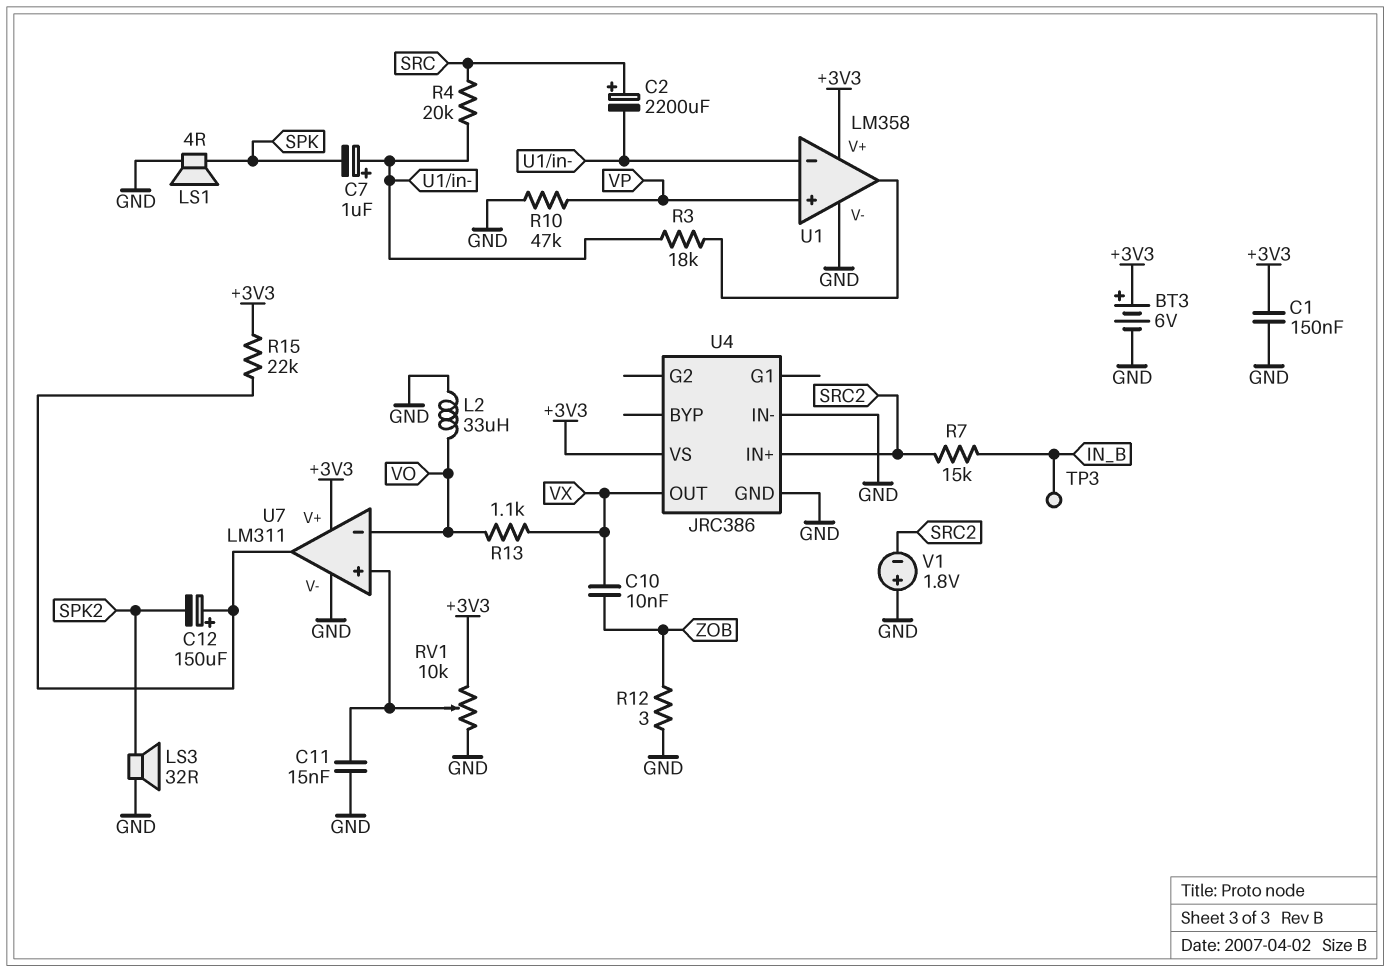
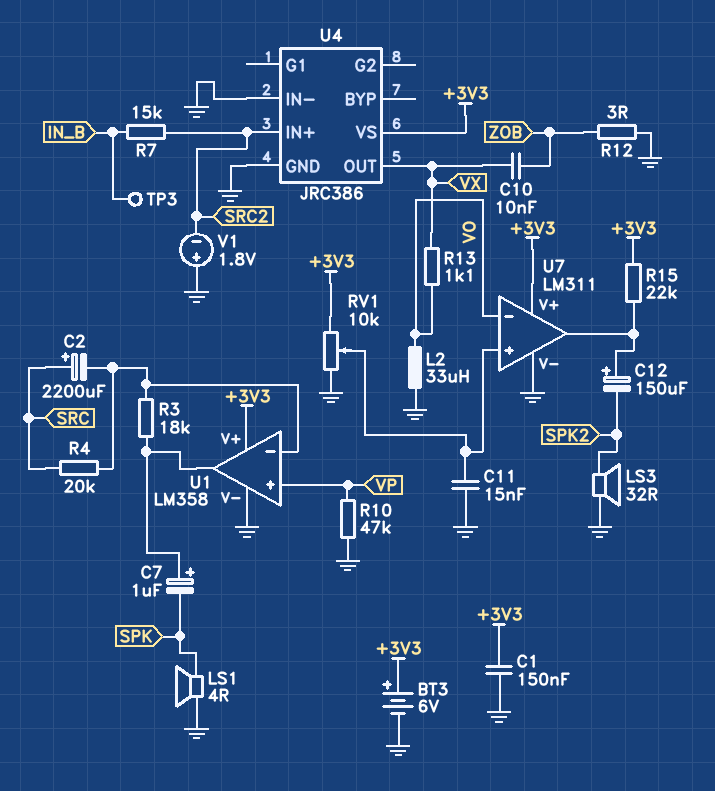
C7: 1uF (plus U1/in-, minus SPK) -> 1uF (plus U1/out, minus SPK)

